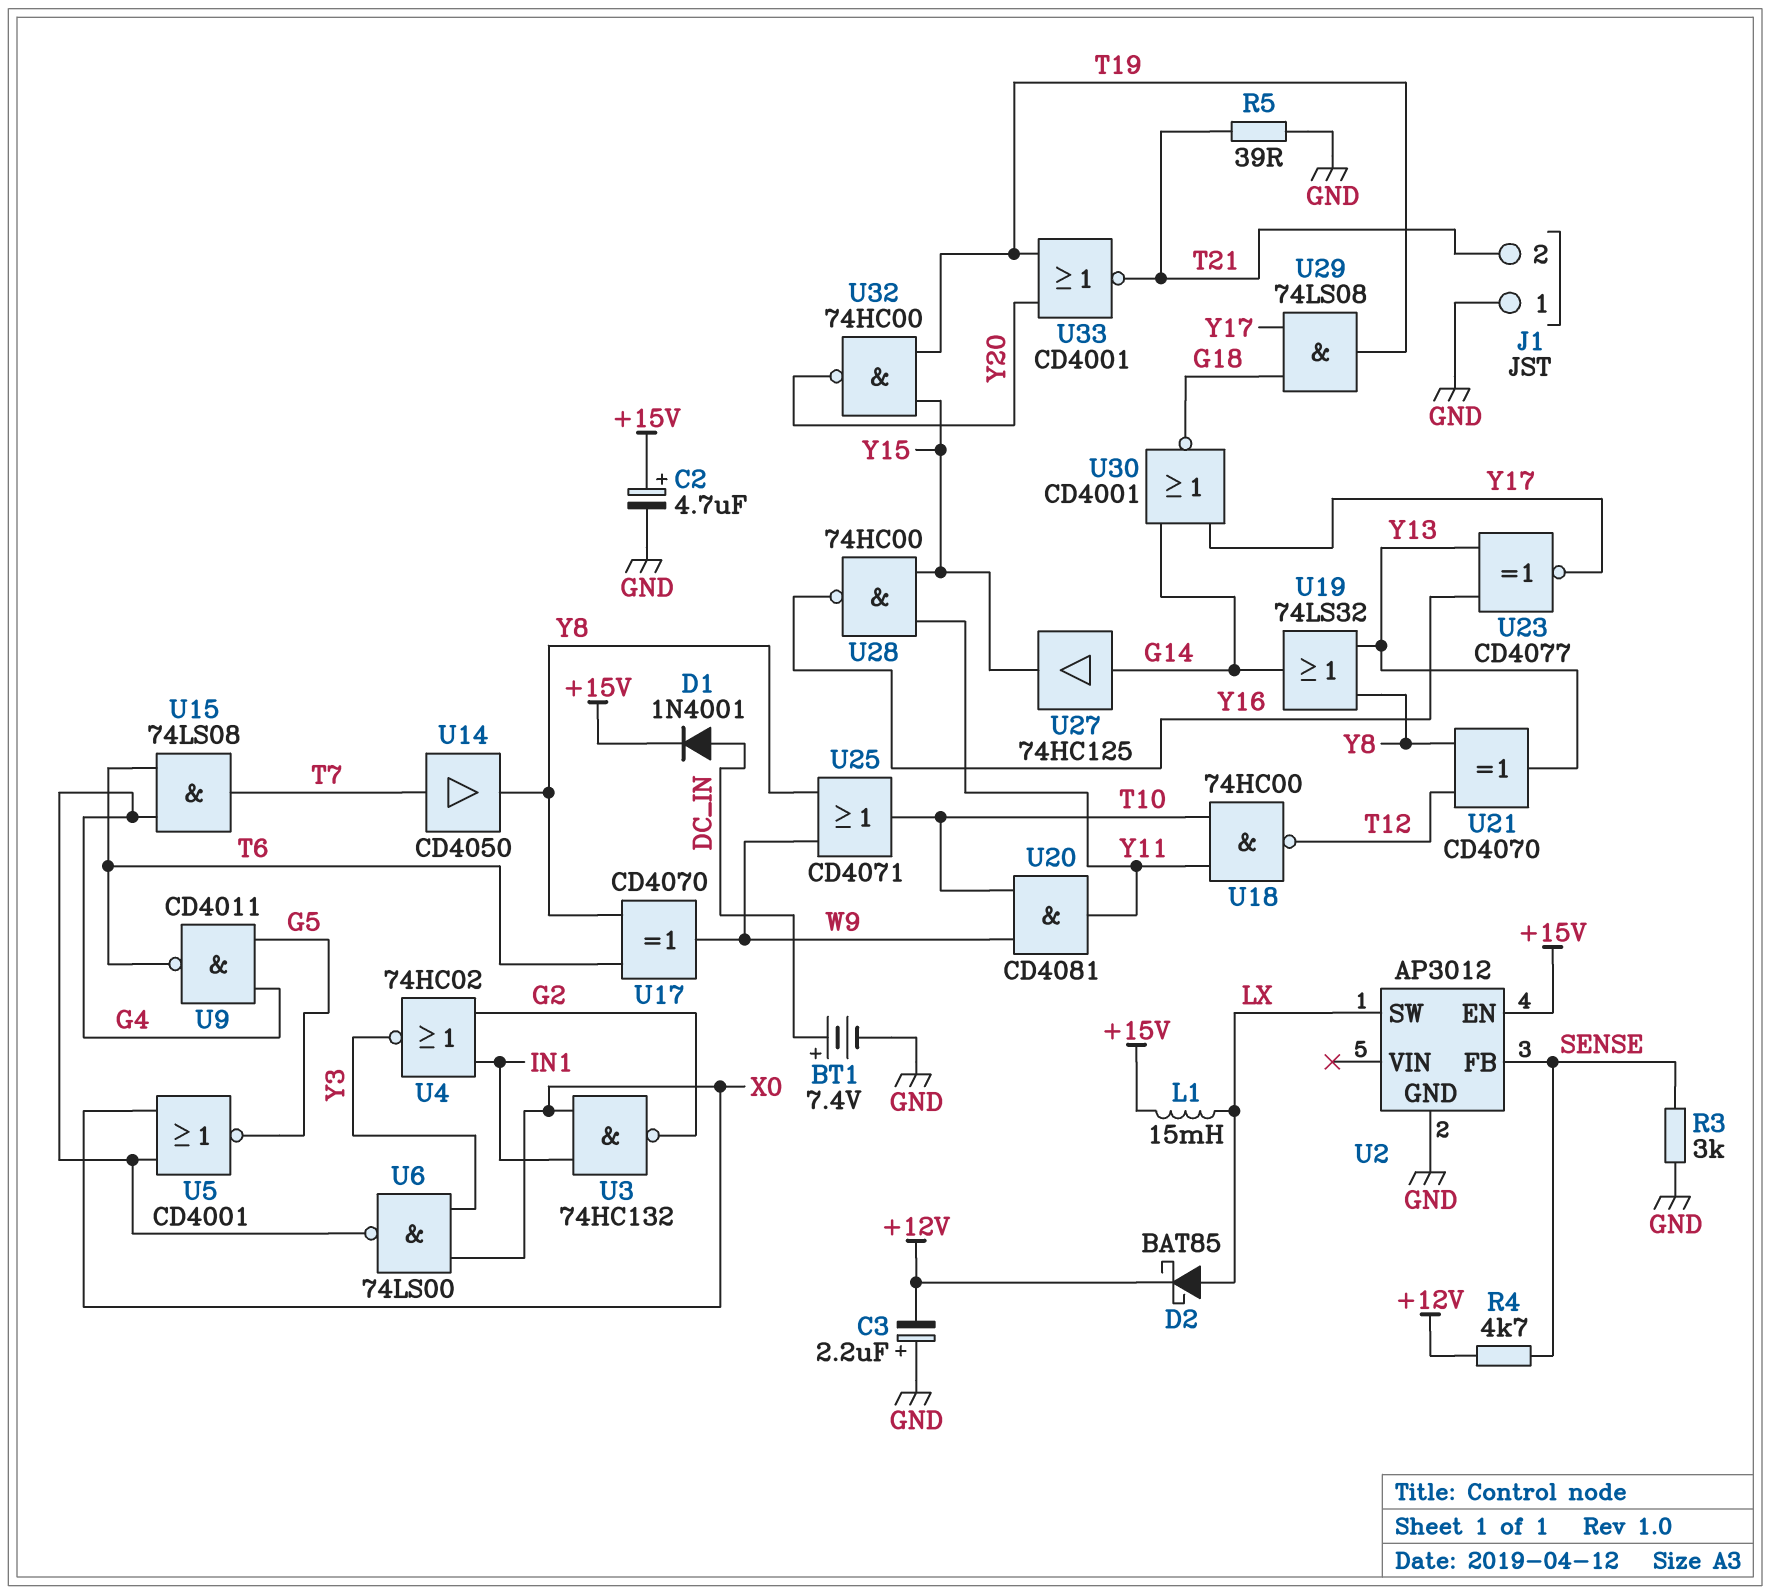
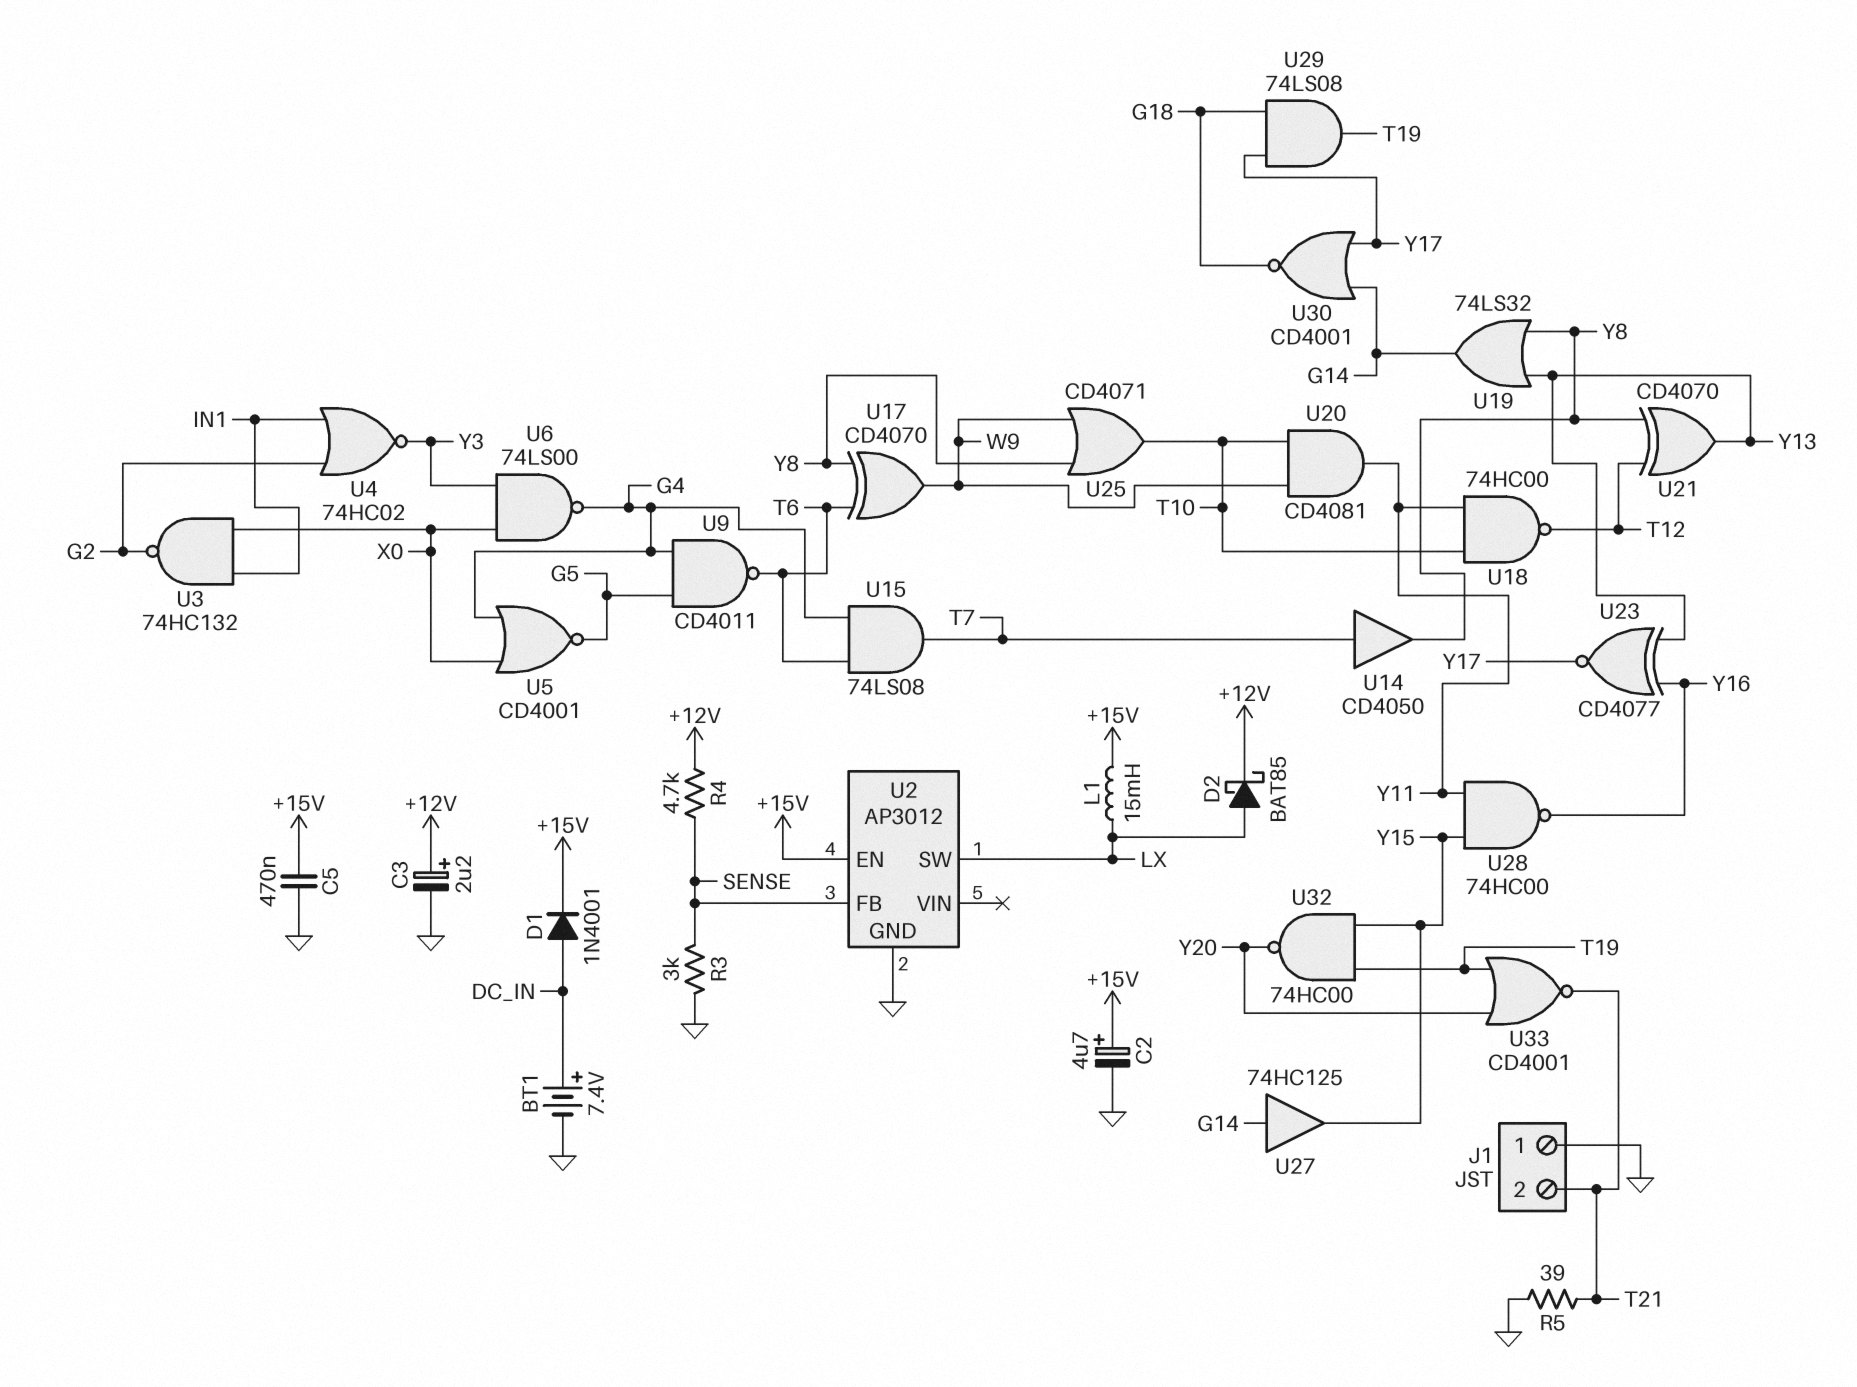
C3: 2.2uF (plus GND, minus +12V) -> 2.2uF (plus +12V, minus GND)
C5: none -> 470nF (+15V, GND)

